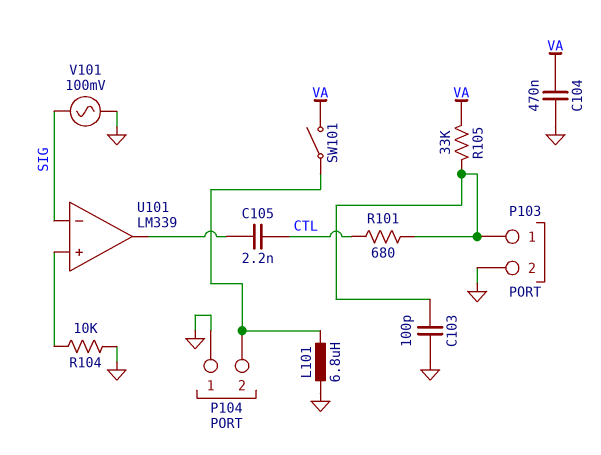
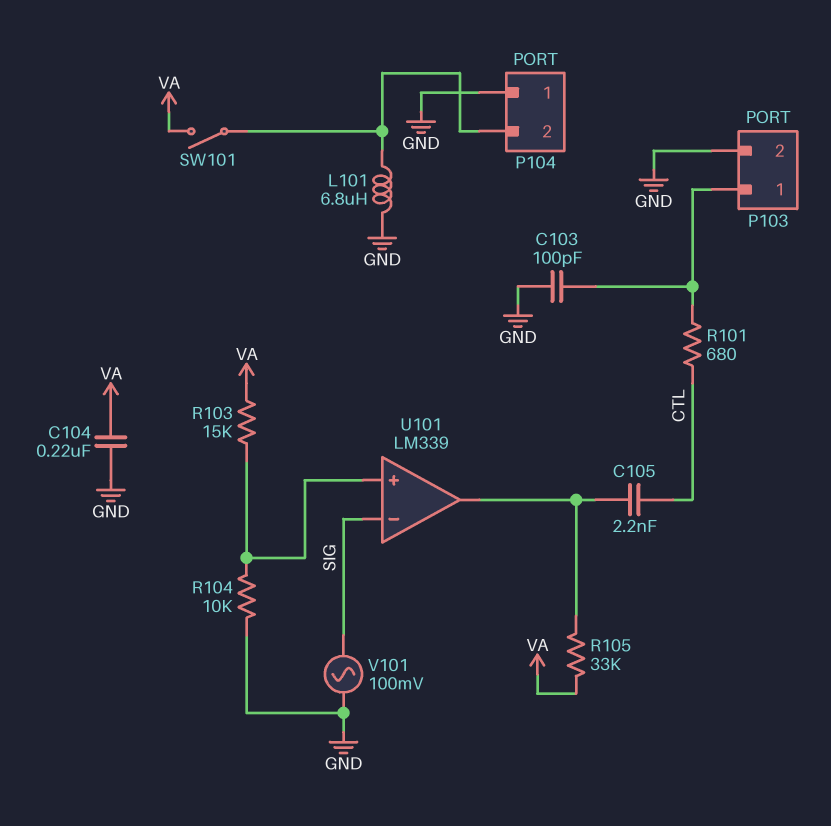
C104: 470nF (GND, VA) -> 220nF (GND, VA)
R103: none -> 15k (U101/in+, VA)
R105: 33k (P103/1, VA) -> 33k (U101/out, VA)

